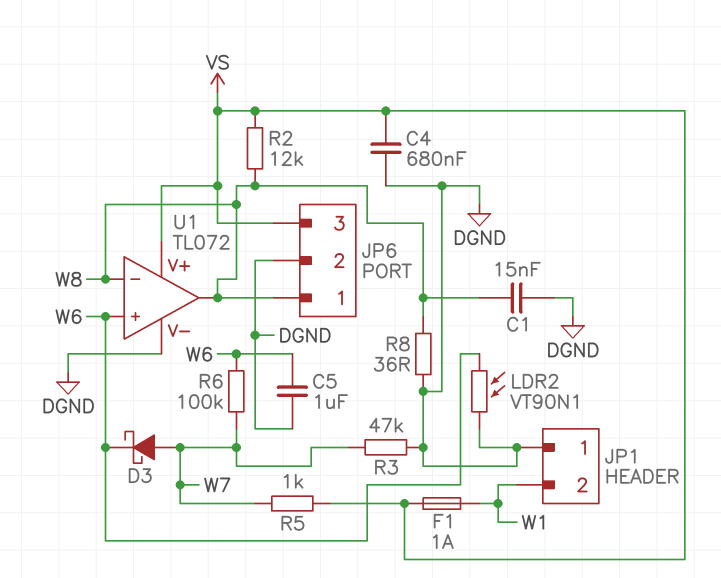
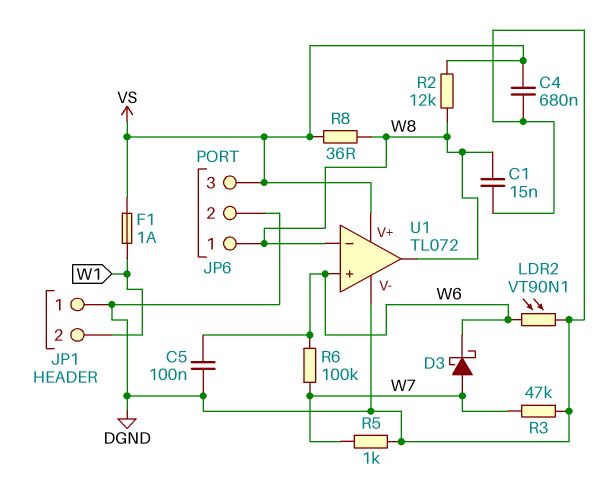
C5: 1uF (DGND, W6) -> 100nF (DGND, W6)
R5: 1k (VS, W7) -> 1k (DGND, W7)
R8: 36 (DGND, W8) -> 36 (VS, W8)

